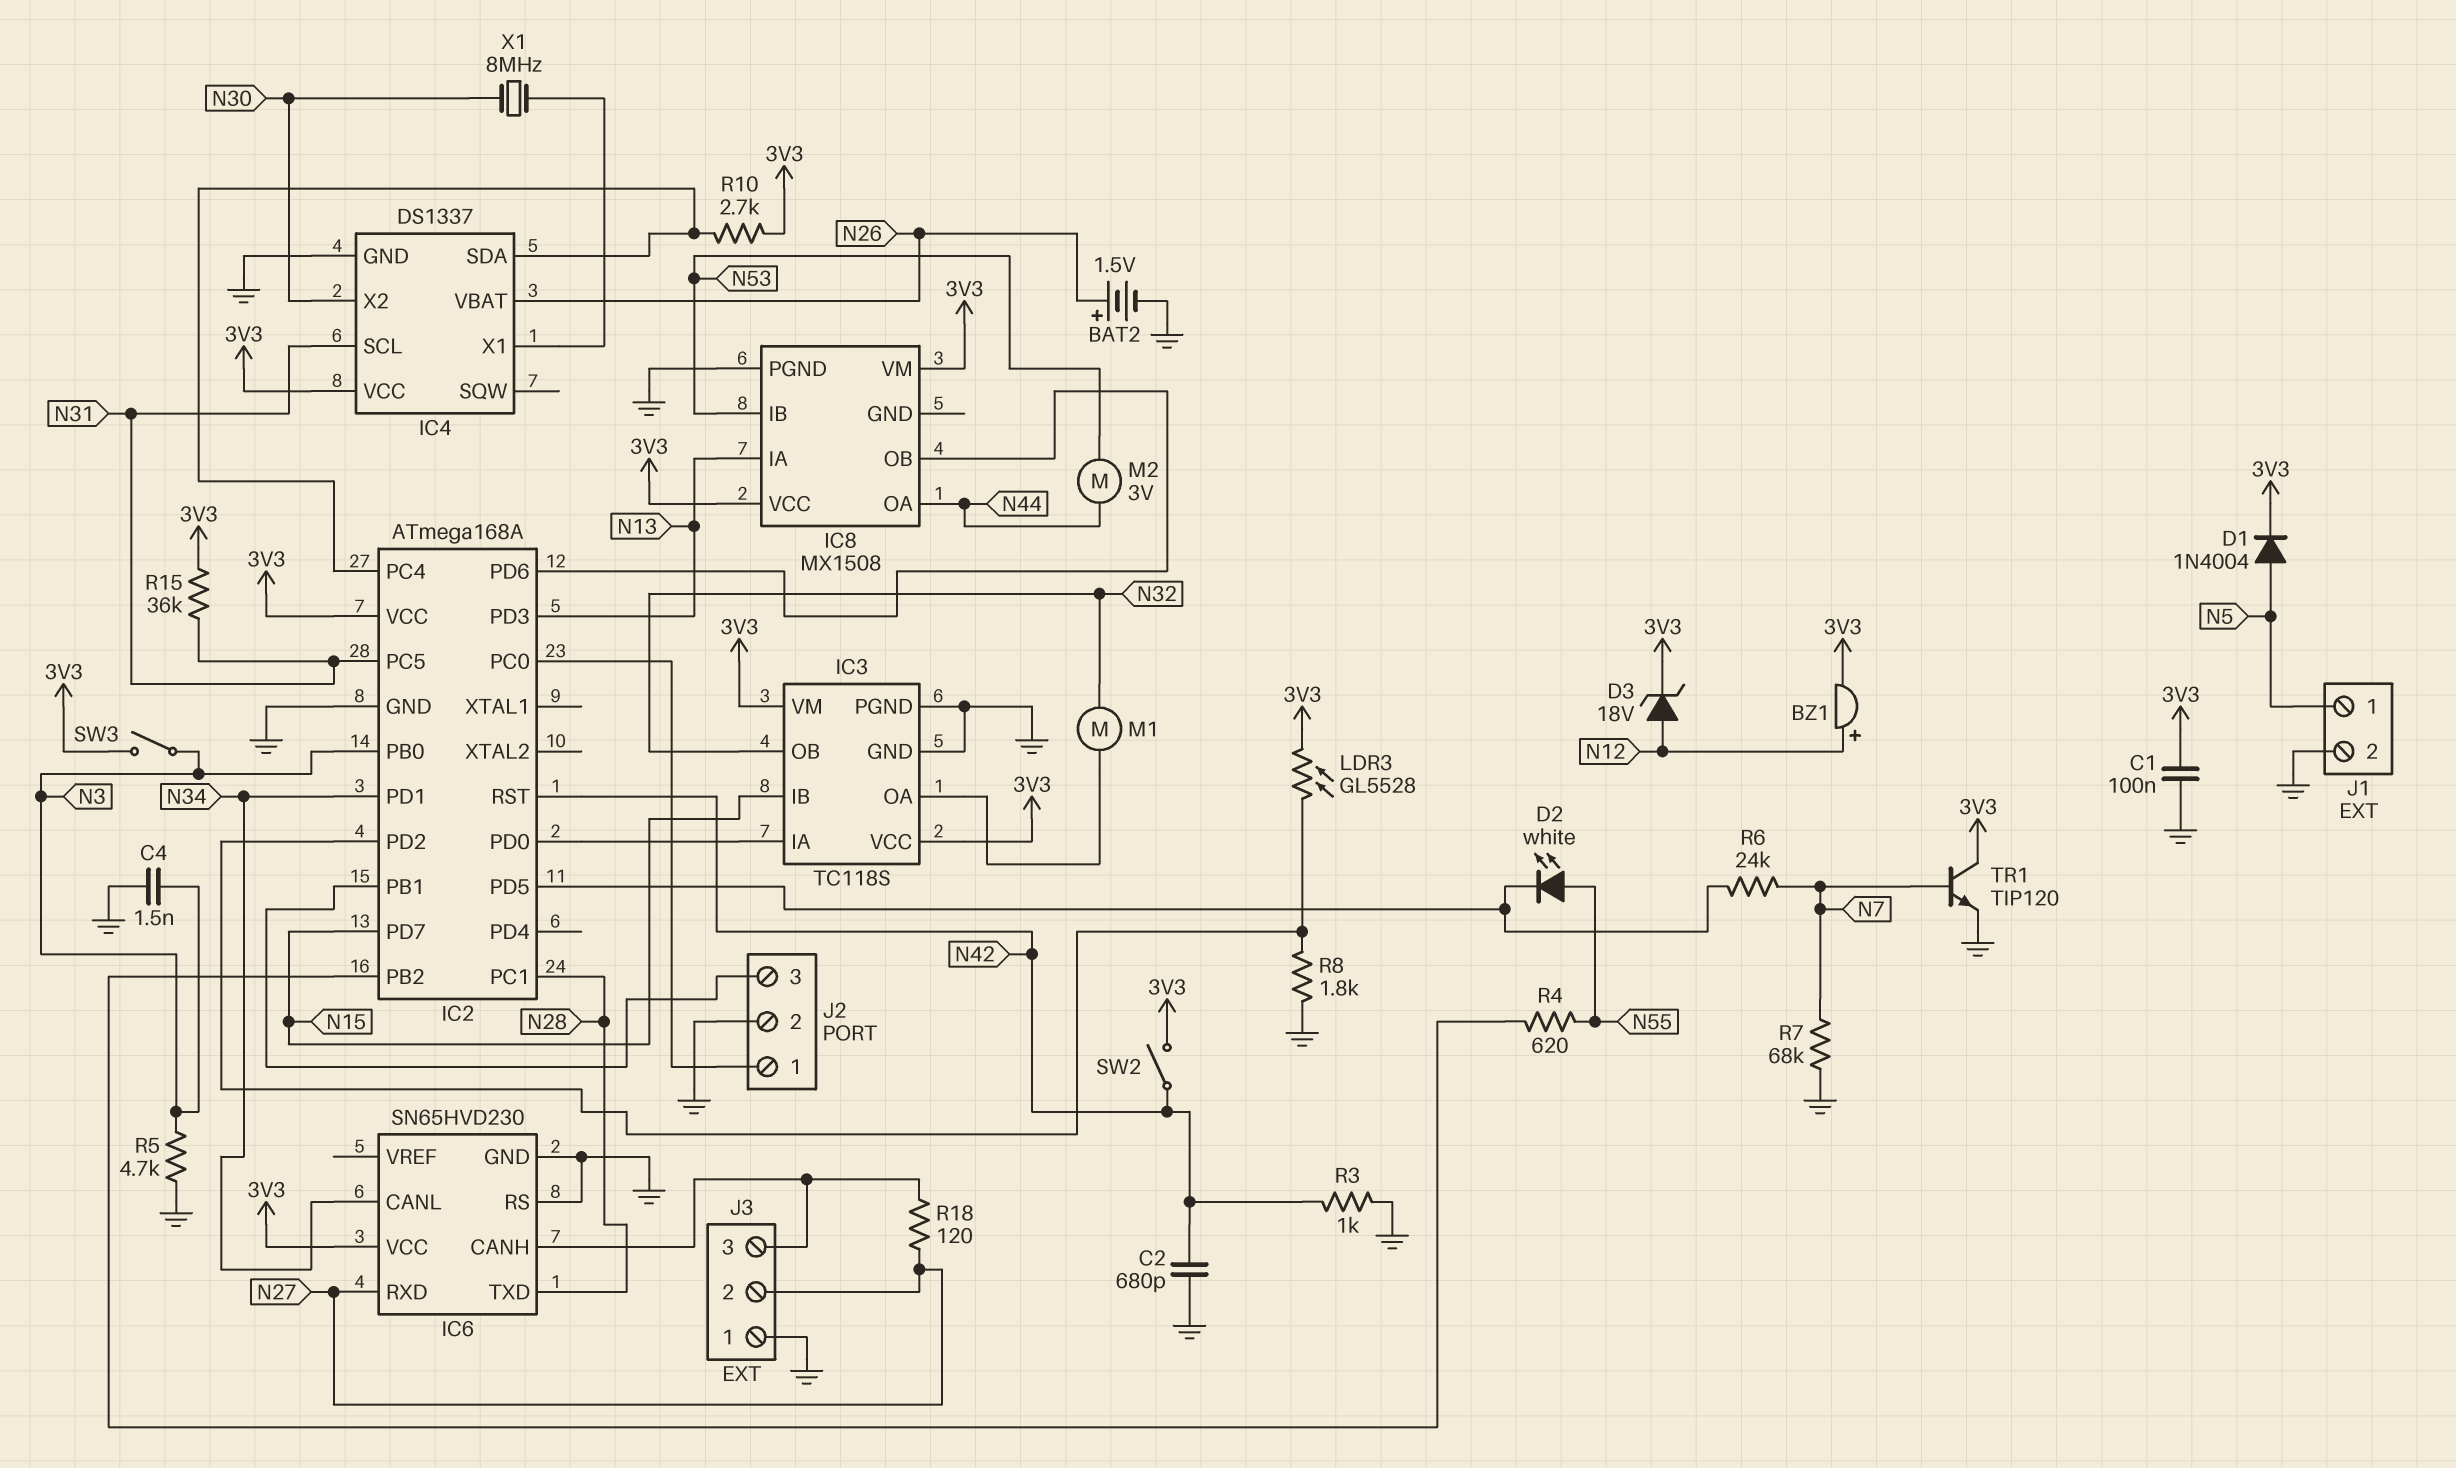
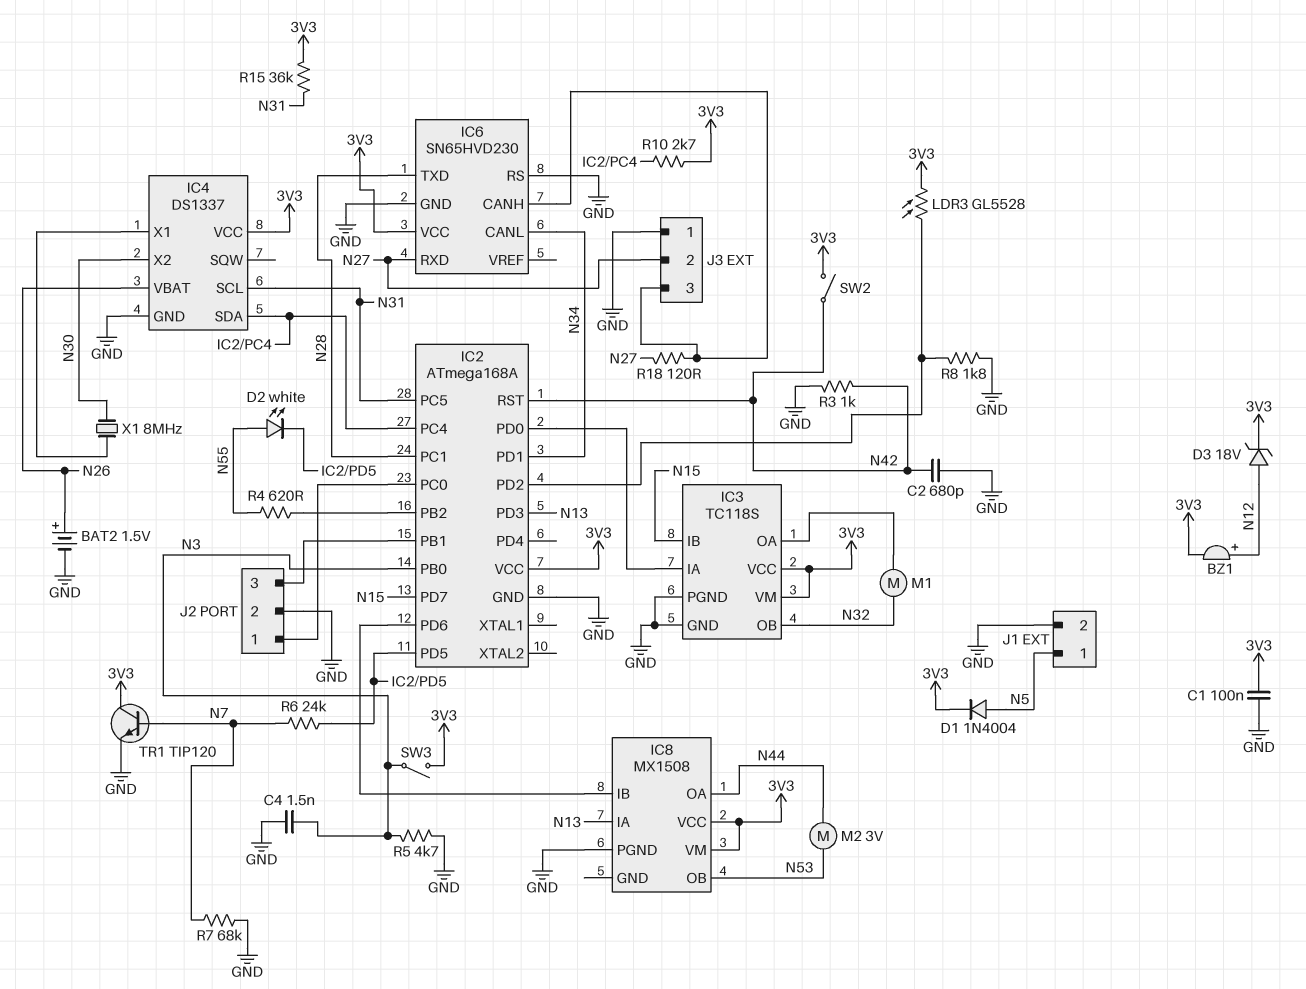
IC8 pin IB: N53 -> IC2/PD6
IC8 pin OB: IC2/PD6 -> N53

